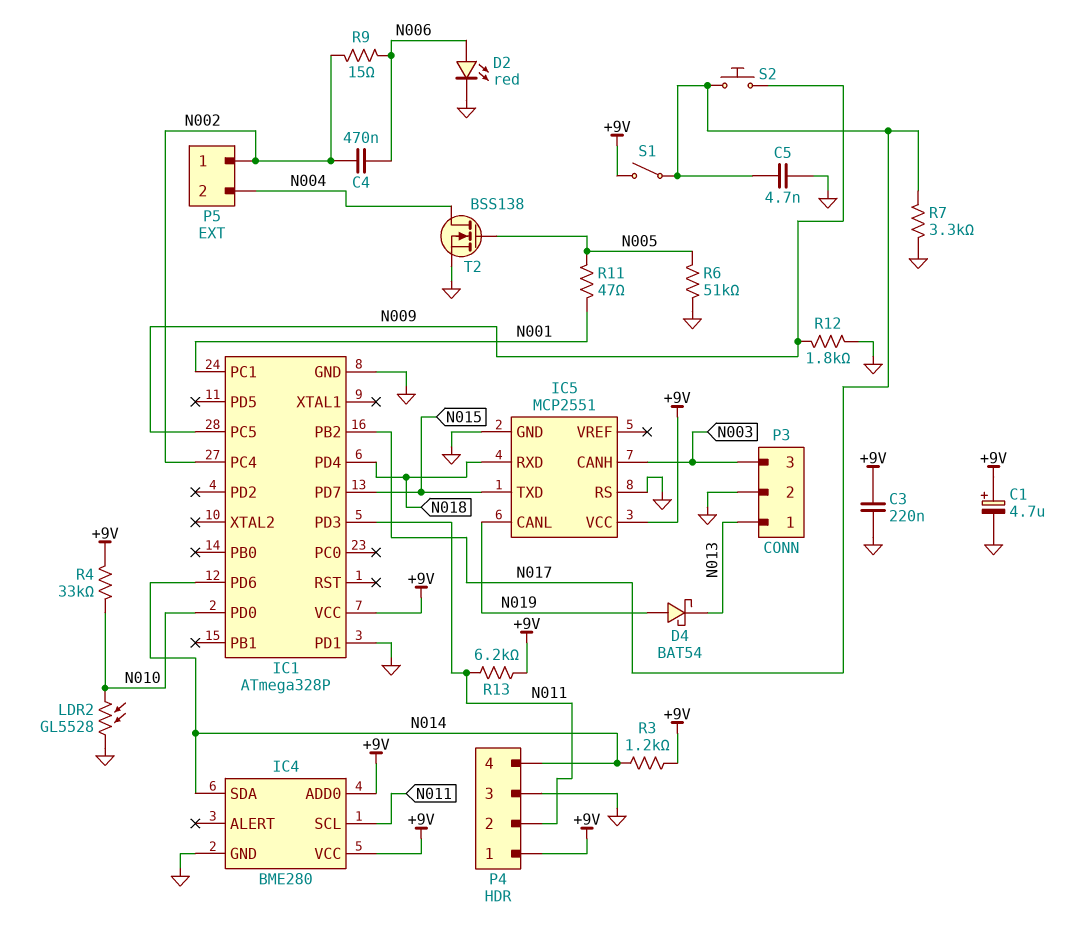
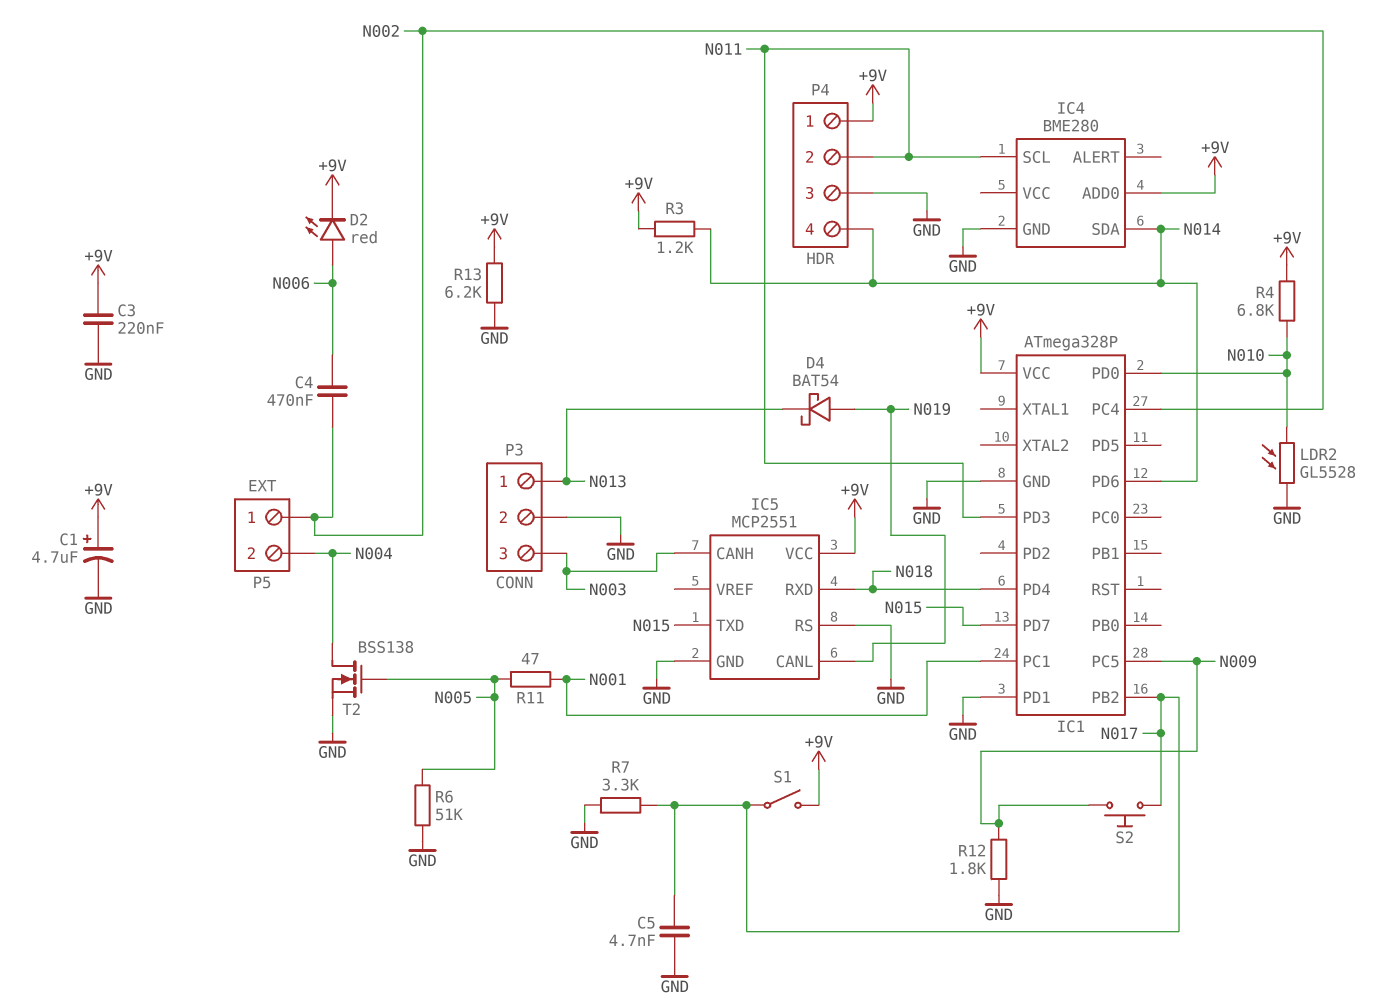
D2: LED red (A N006, K GND) -> LED red (A N006, K +9V)
IC4 pin VCC: +9V -> none
R4: 33k (+9V, N010) -> 6.8k (+9V, N010)
R9: 15 (N002, N006) -> none
R13: 6.2k (+9V, N011) -> 6.2k (+9V, GND)

